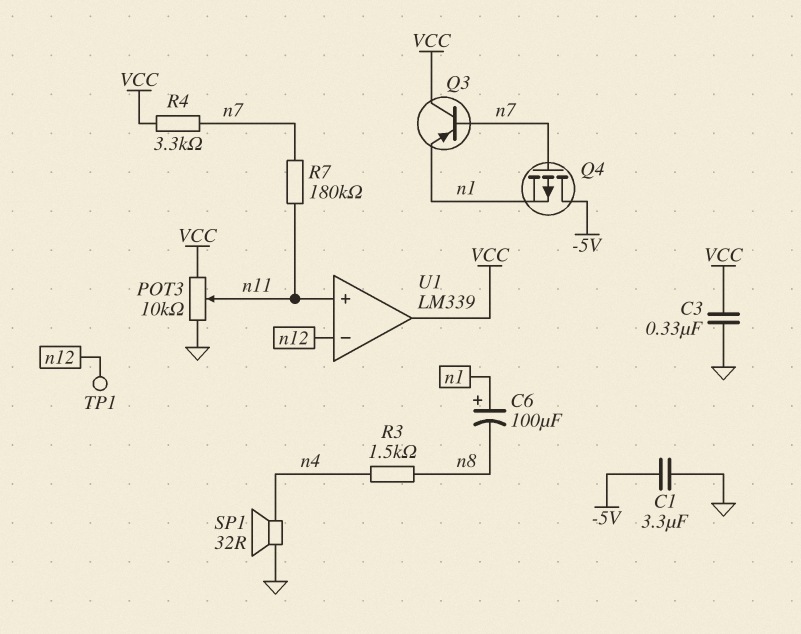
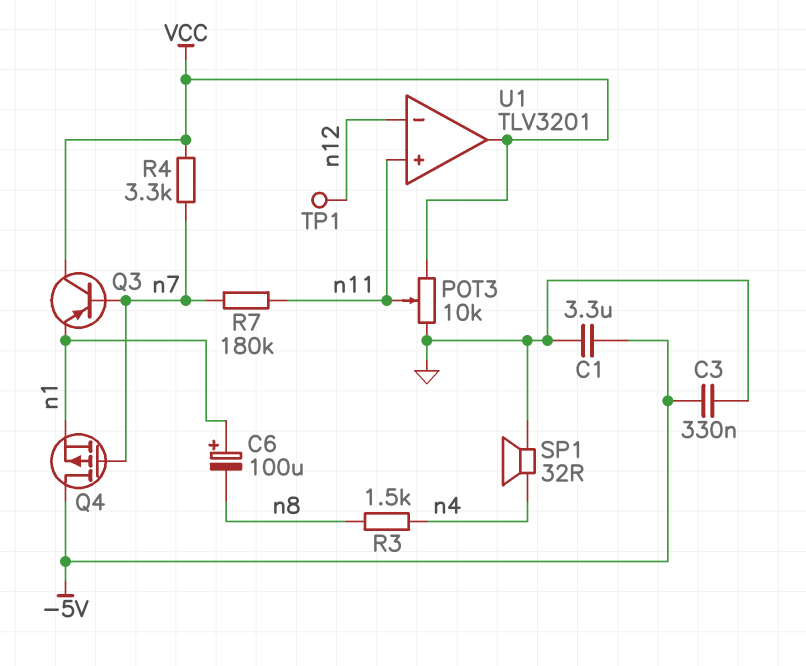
C3: 330nF (GND, VCC) -> 330nF (-5V, GND)
U1: LM339 -> TLV3201

